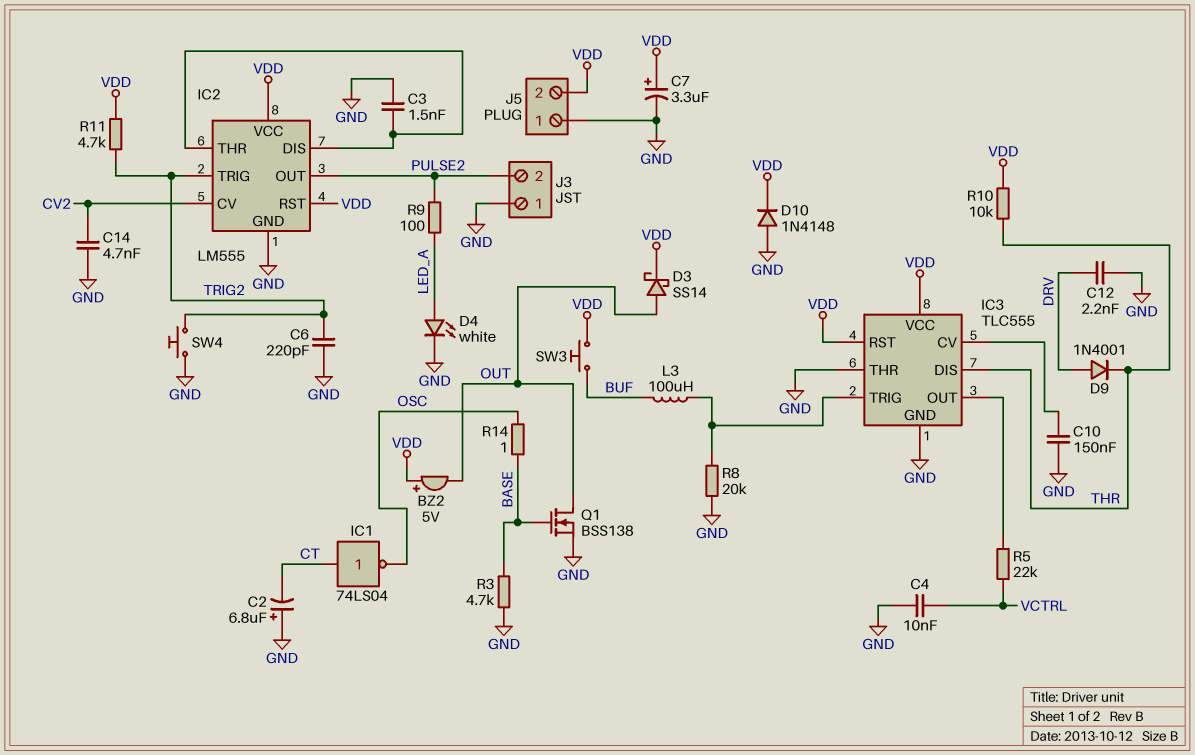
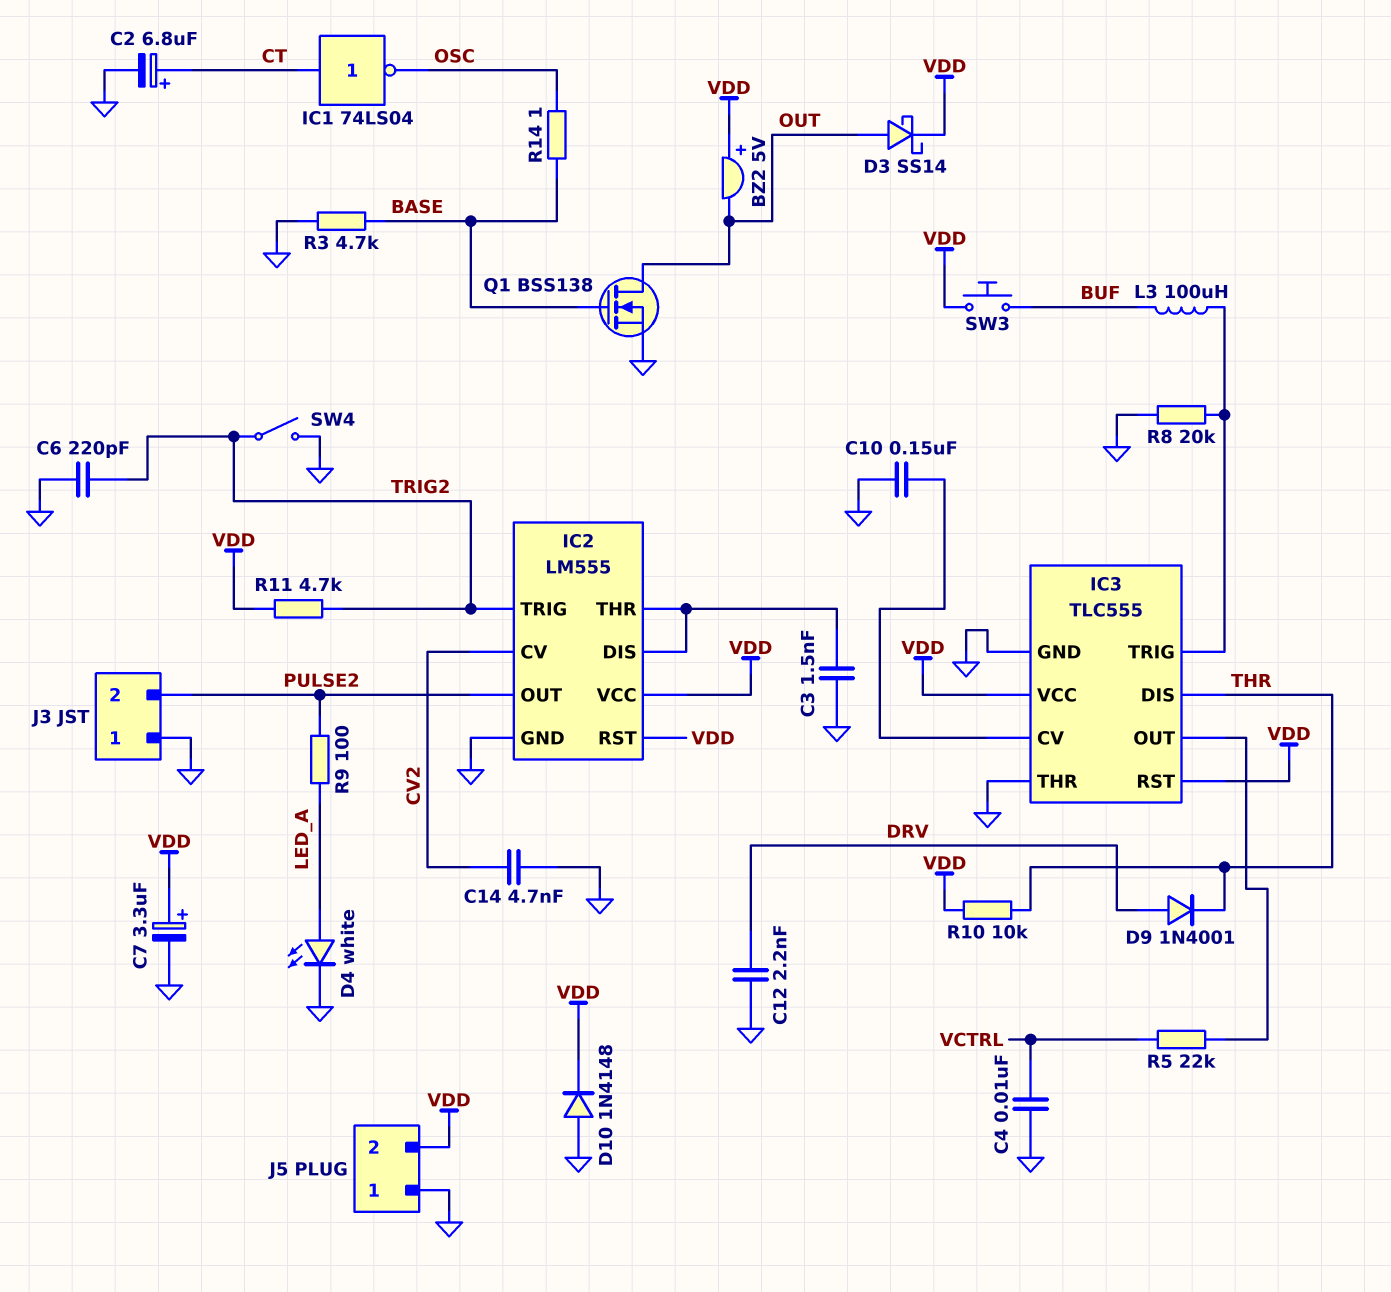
C2: 6.8uF (plus GND, minus CT) -> 6.8uF (plus CT, minus GND)
SW4: button (GND, TRIG2) -> switch (GND, TRIG2)

